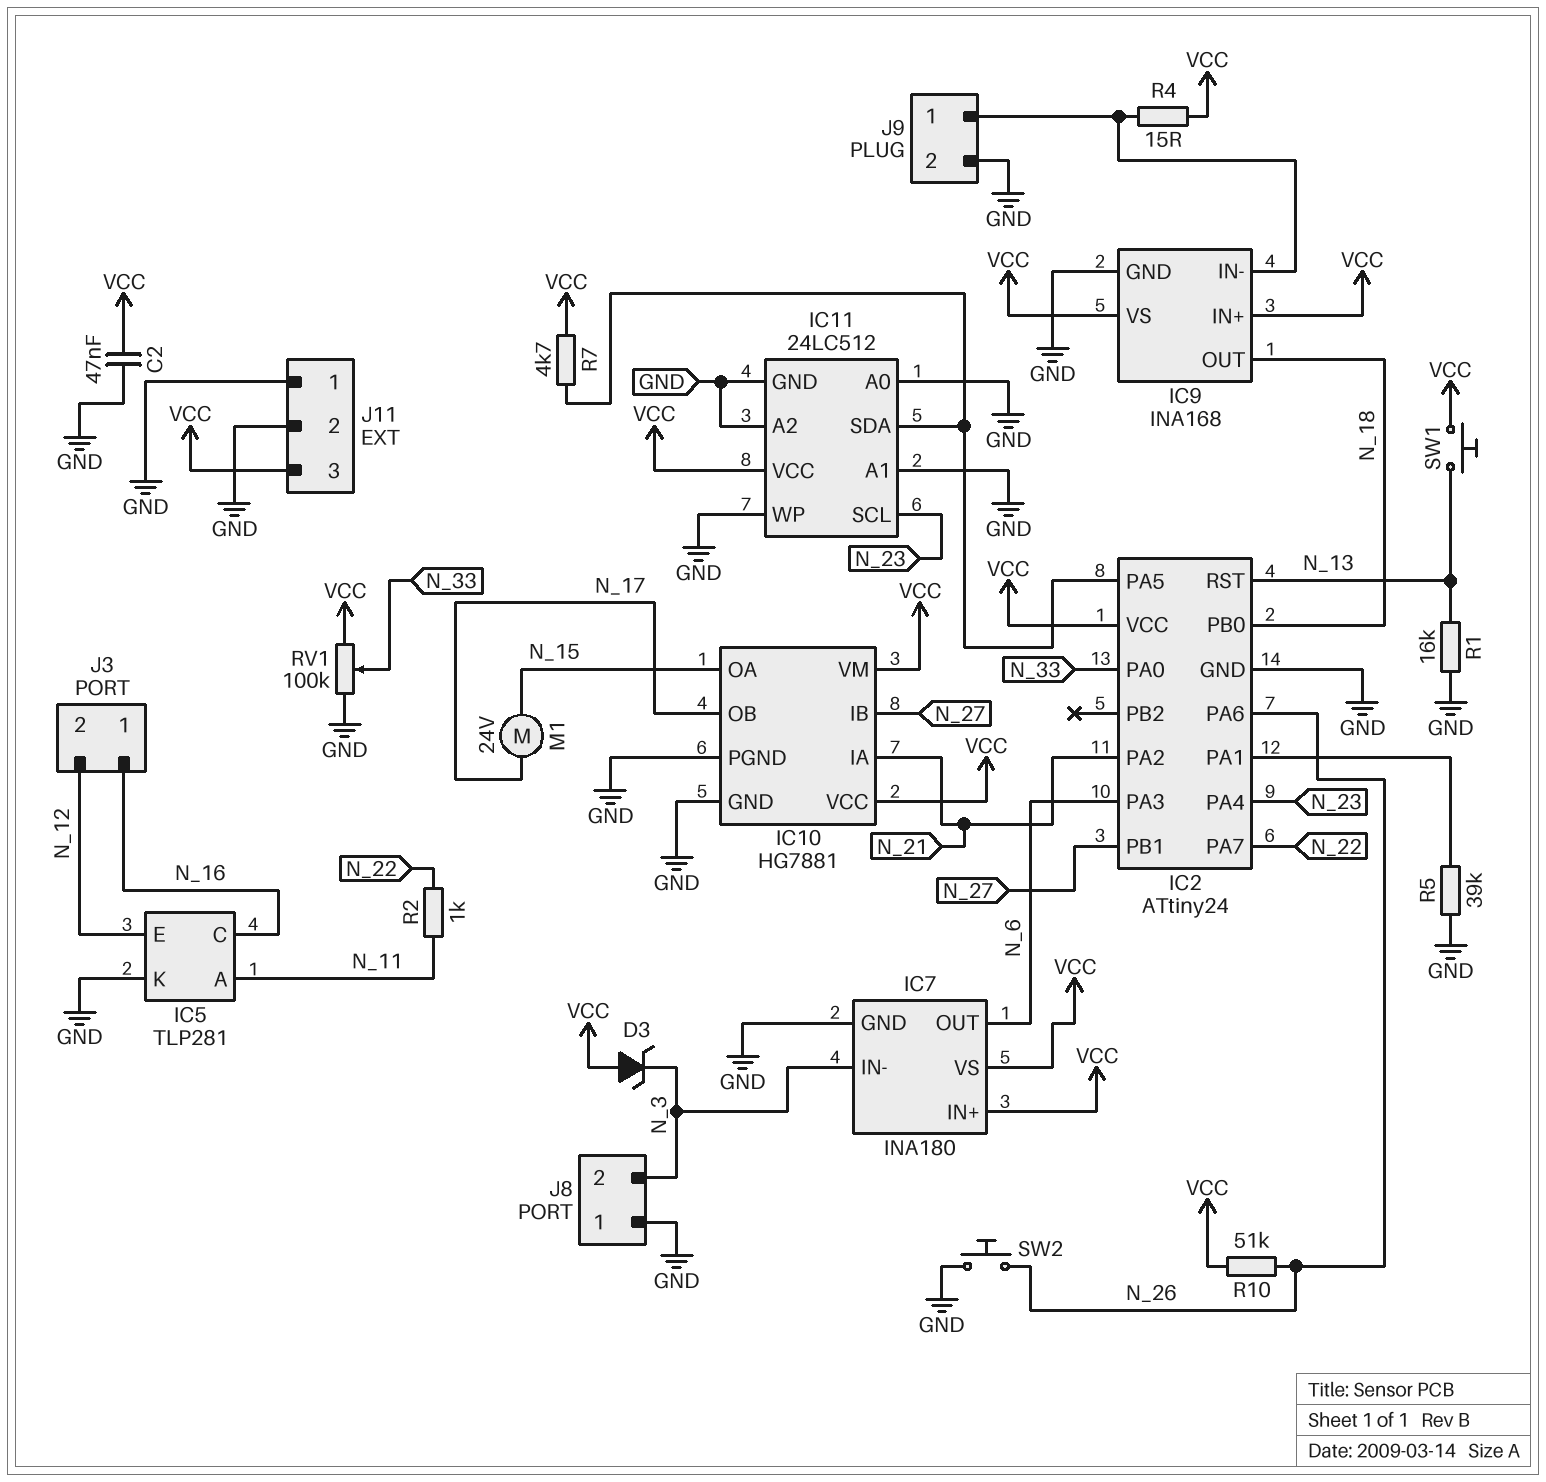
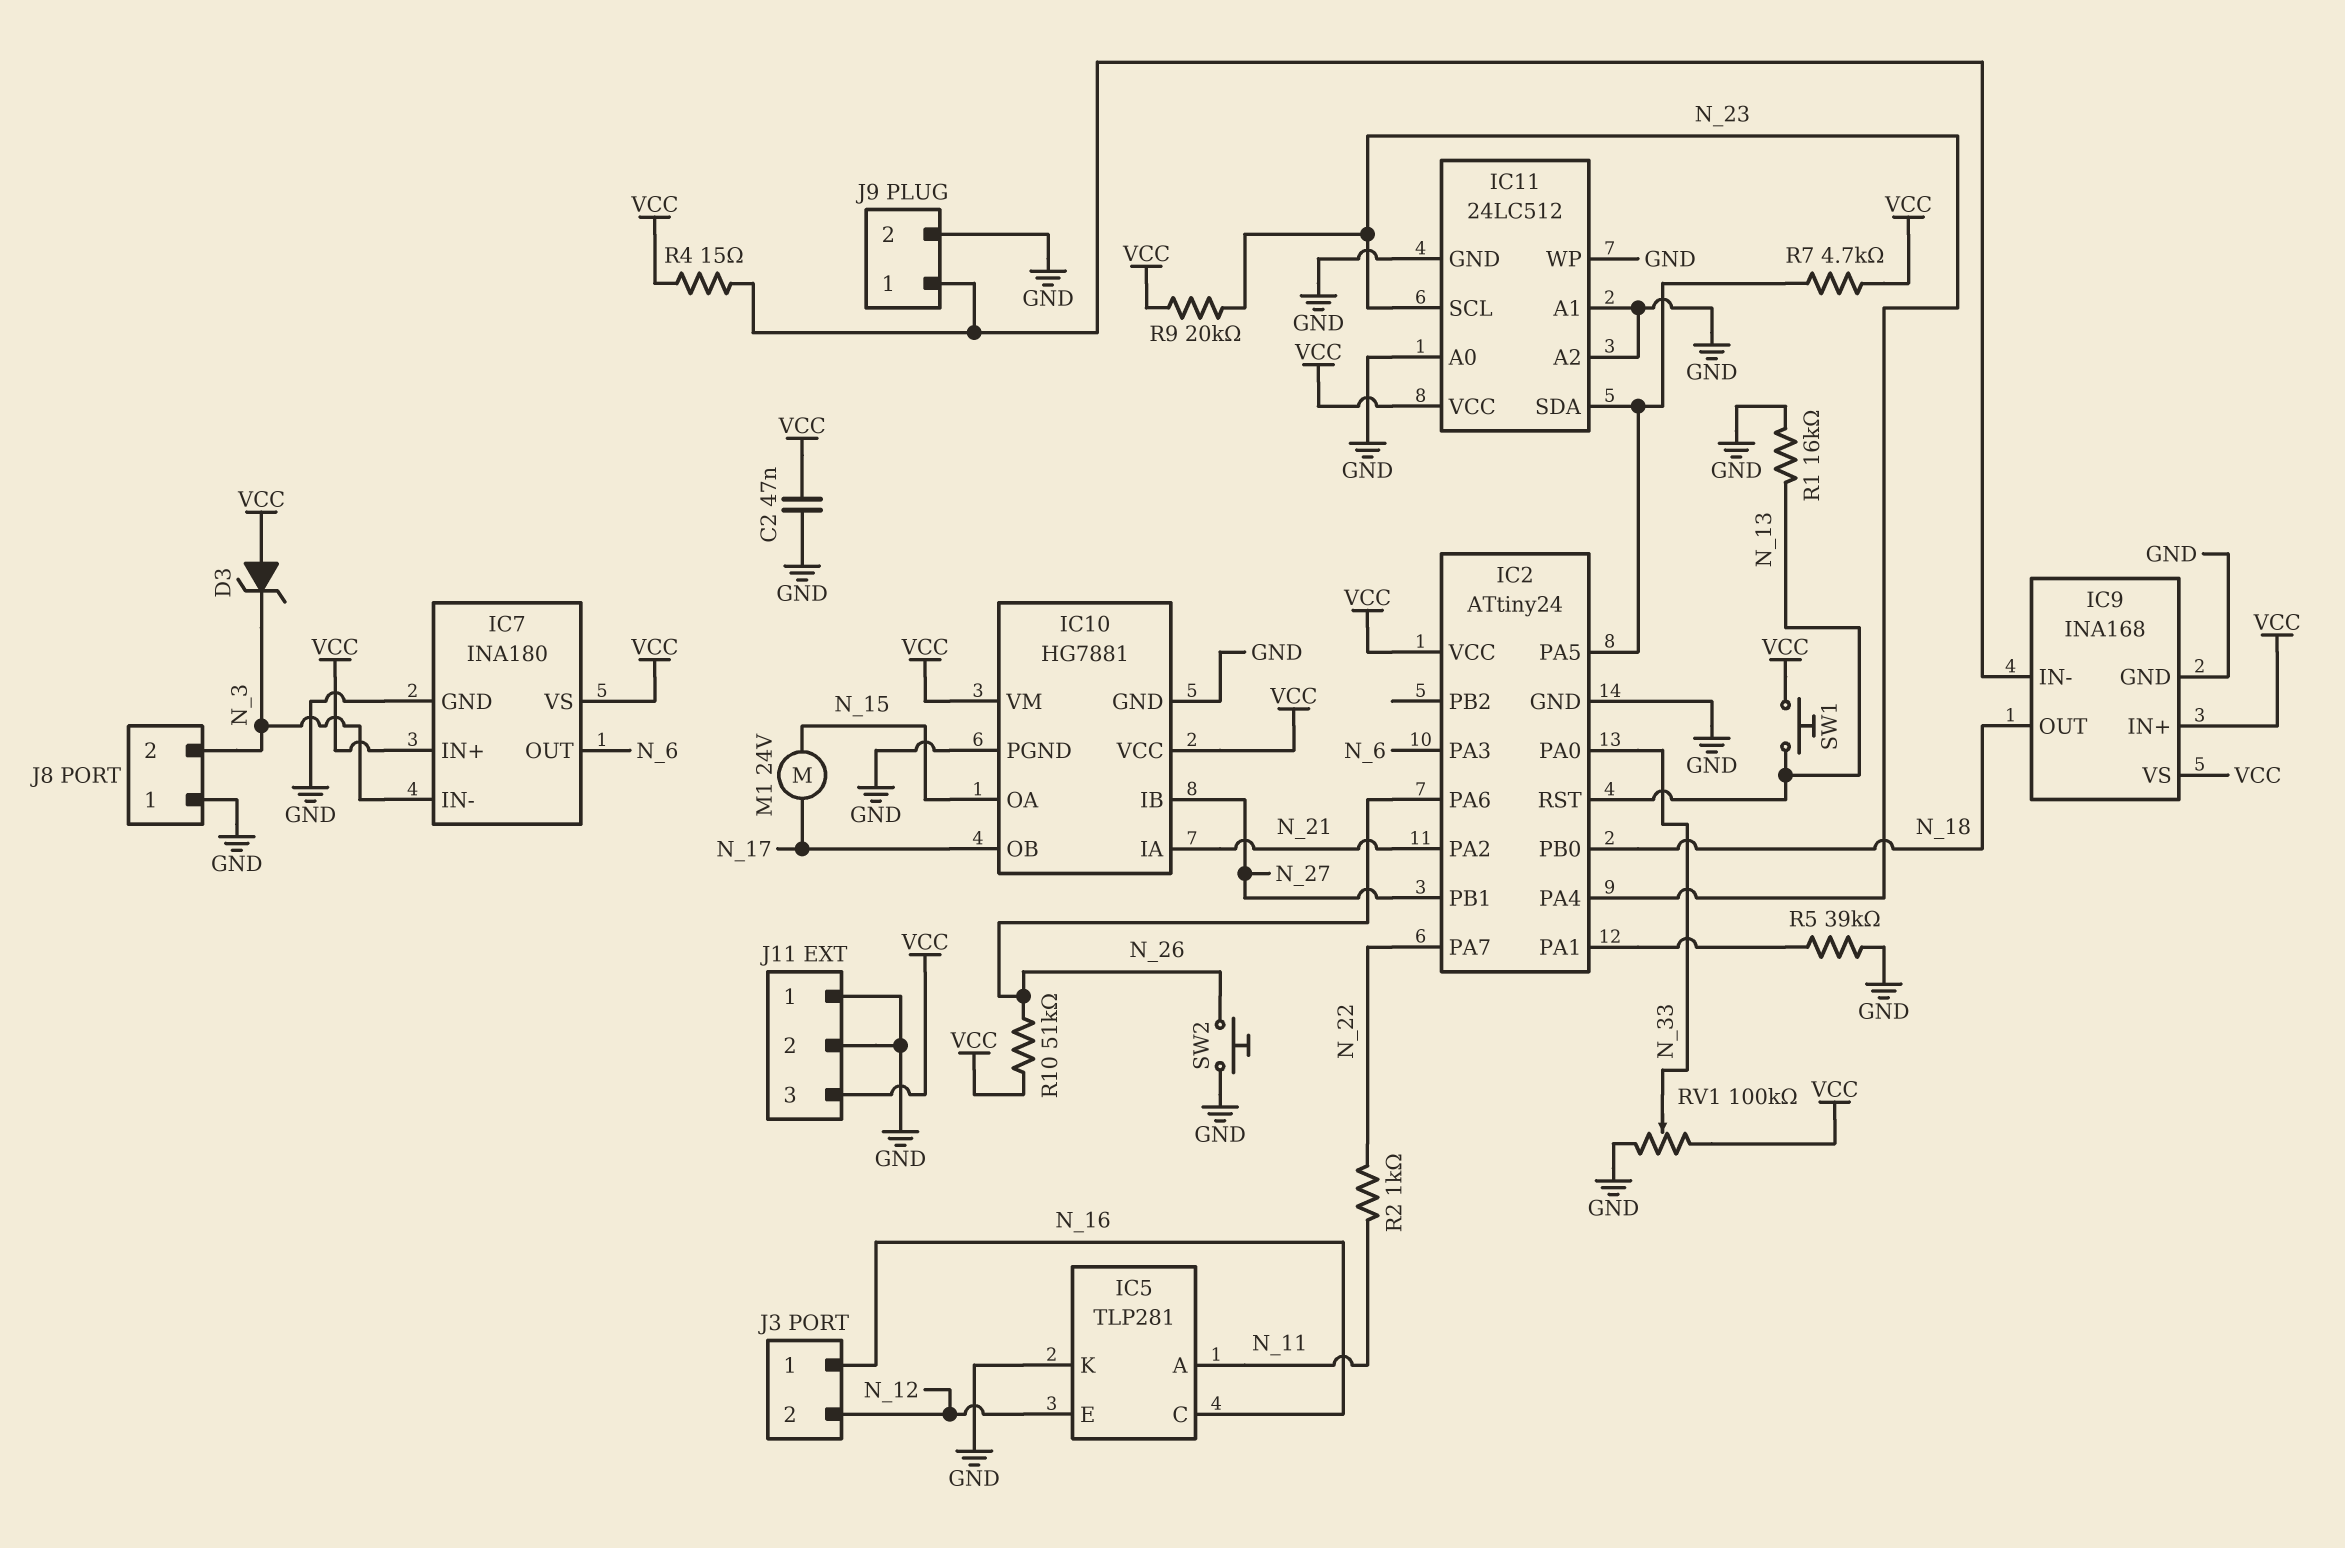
R9: none -> 20k (N_23, VCC)

